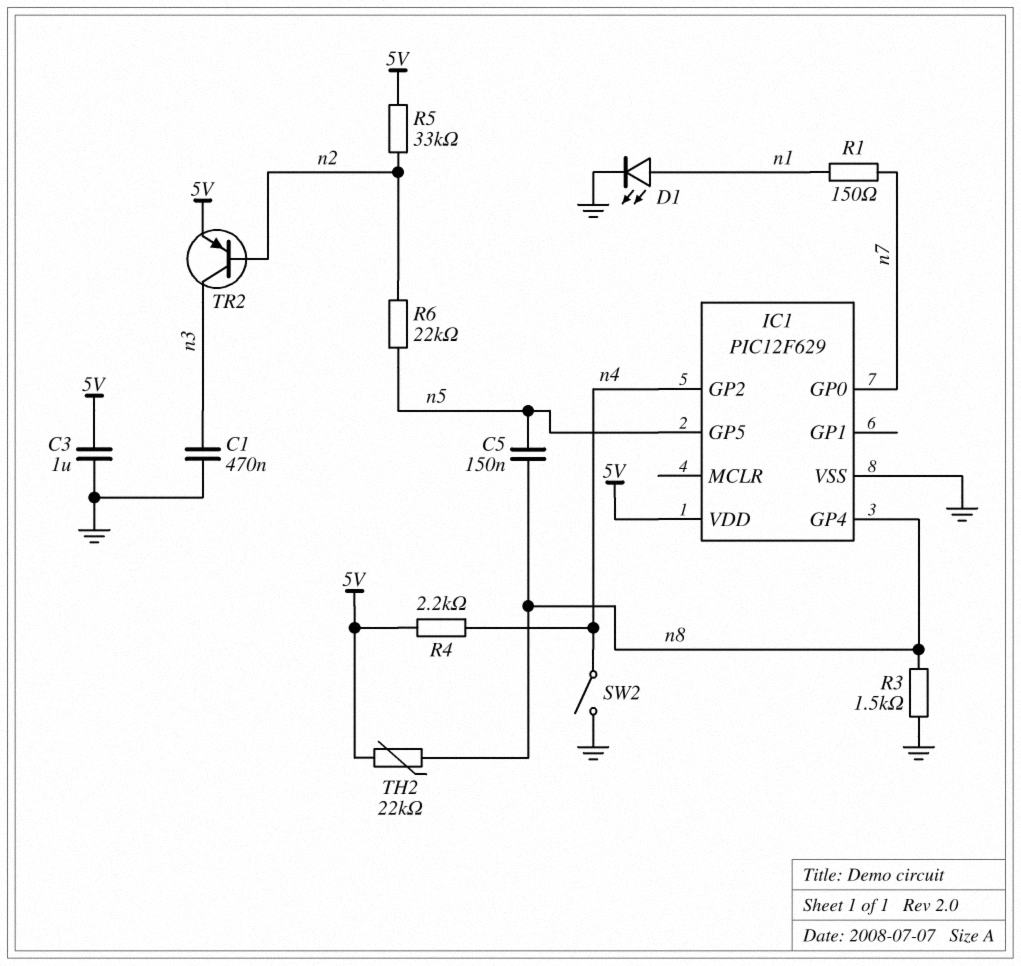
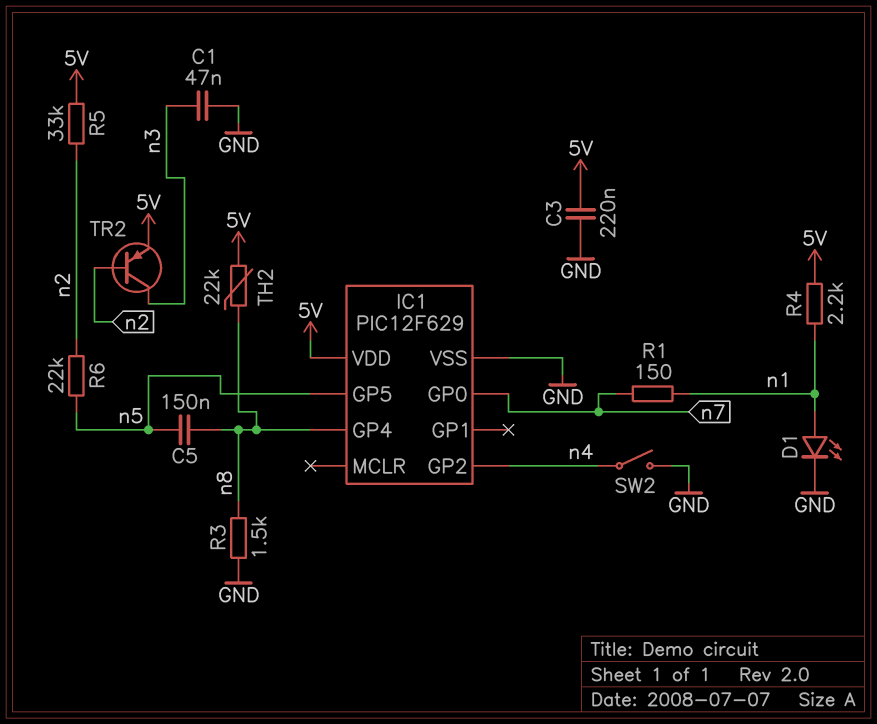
C1: 470nF (GND, n3) -> 47nF (GND, n3)
C3: 1uF (5V, GND) -> 220nF (5V, GND)
R4: 2.2k (5V, n4) -> 2.2k (5V, n1)

